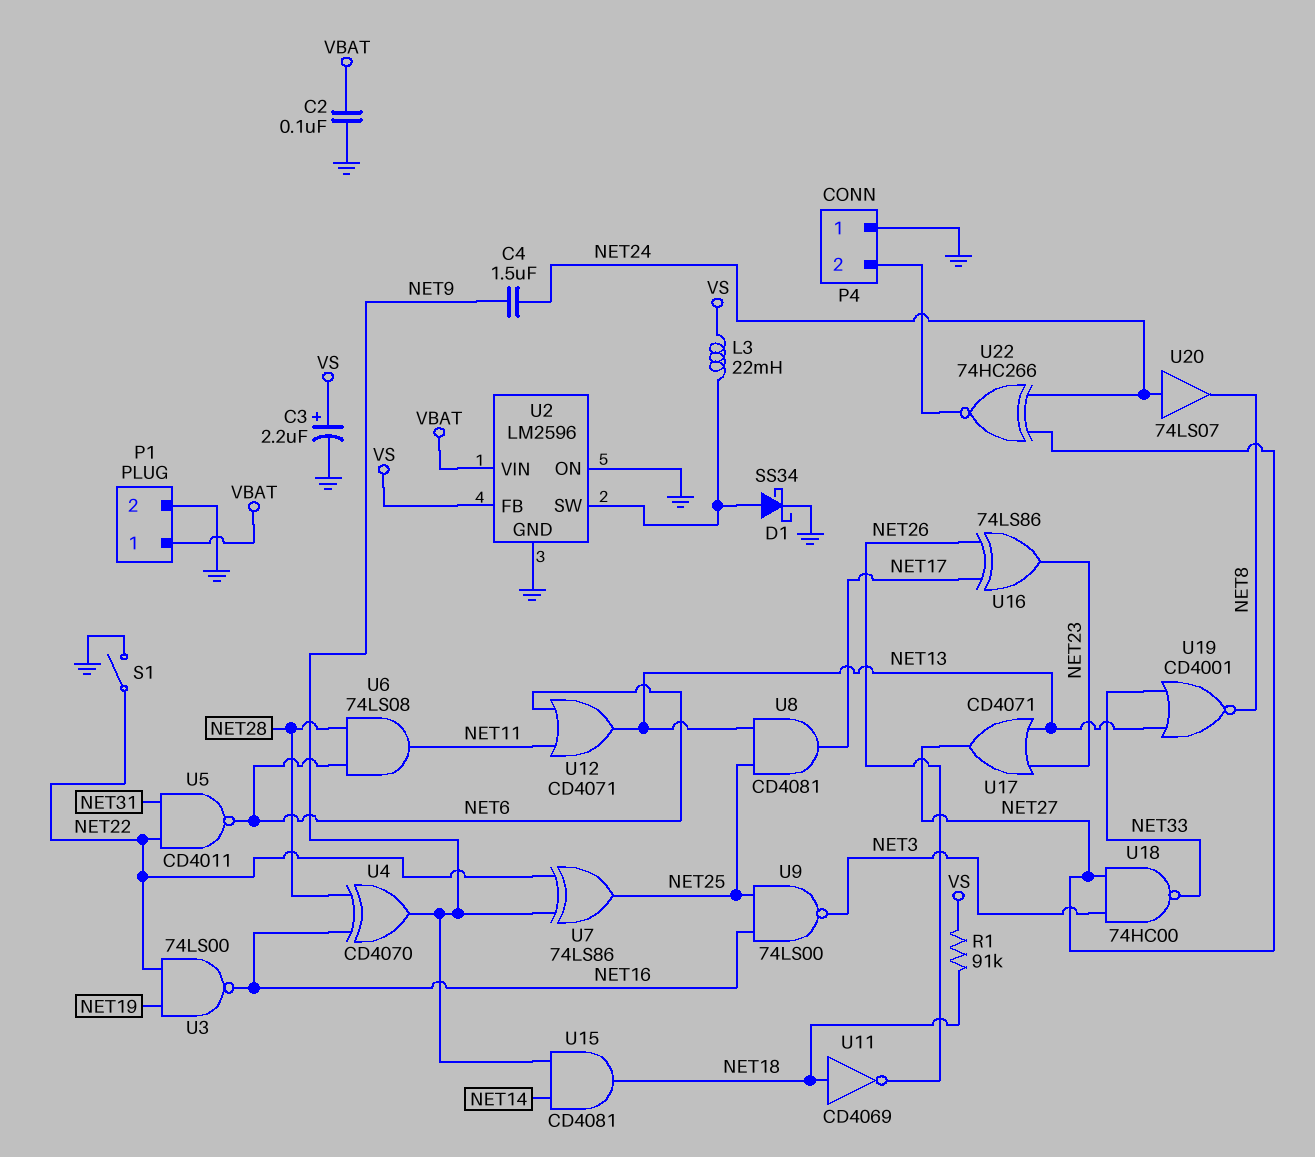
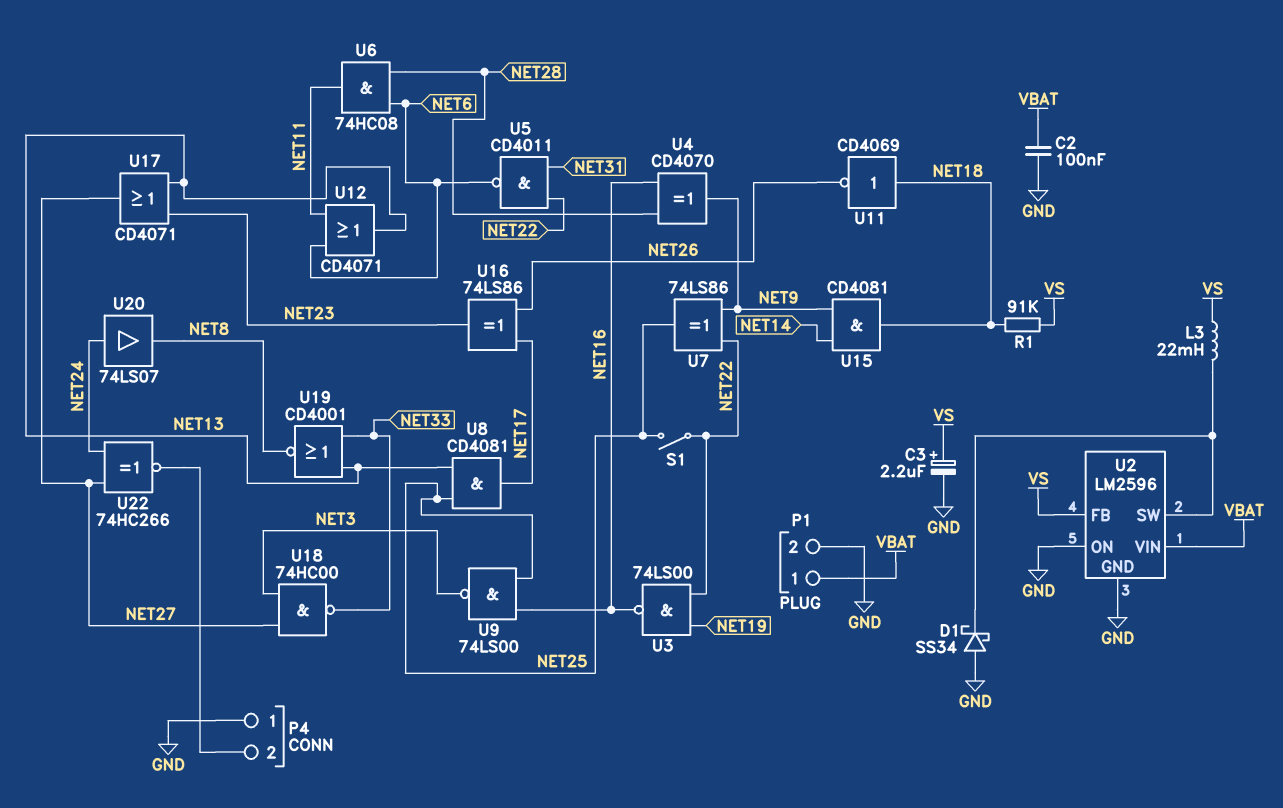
C4: 1.5uF (NET9, NET24) -> none
D1: schottky SS34 (A U2/SW, K GND) -> schottky SS34 (A GND, K U2/SW)
S1: switch (GND, NET22) -> switch (NET22, NET25)
U6: AND 74LS08 (in NET6, in NET28, out NET11) -> AND 74HC08 (in NET6, in NET28, out NET11)

